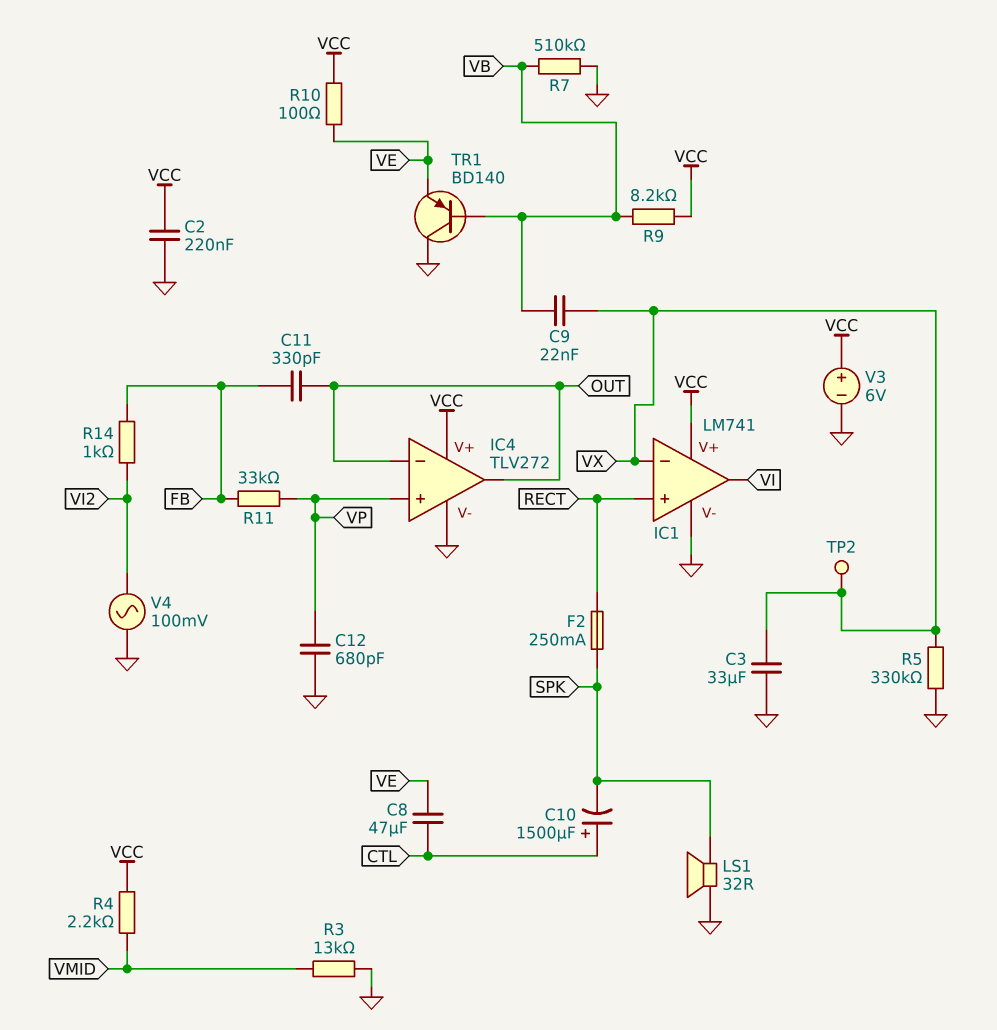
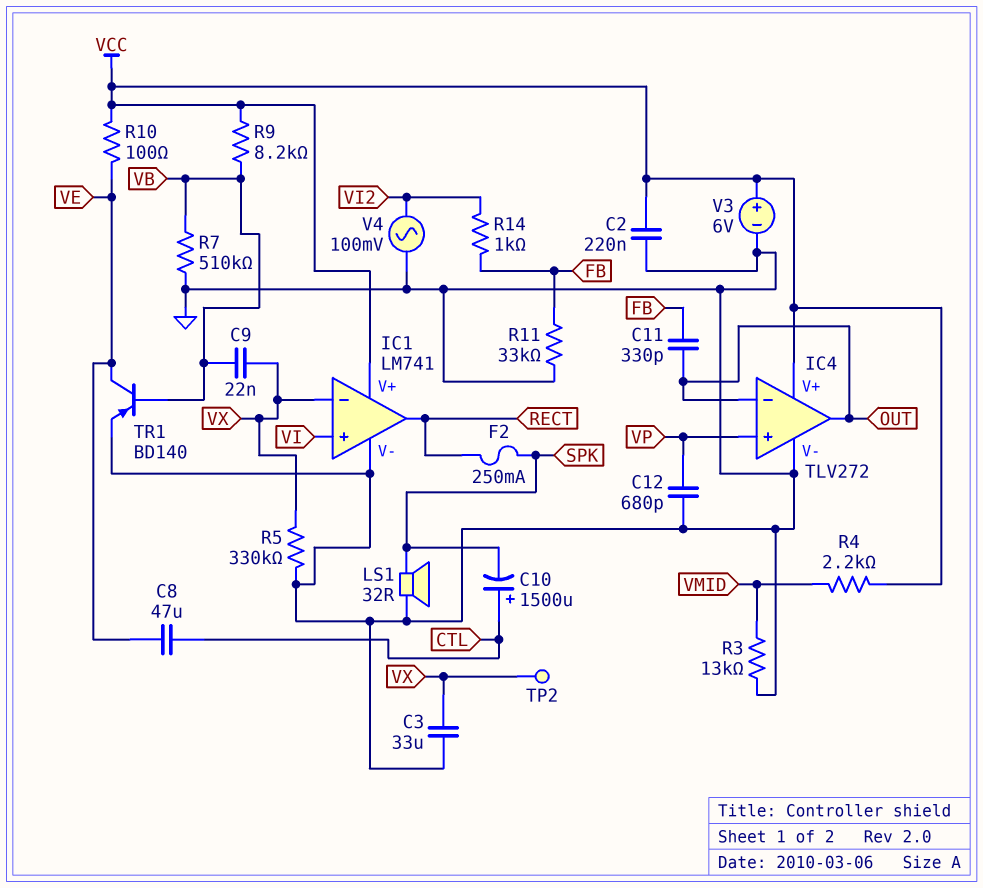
IC1 pin in+: RECT -> VI
IC1 pin out: VI -> RECT
R11: 33k (FB, VP) -> 33k (FB, GND)
TR1: PNP BD140 (B VB, C GND, E VE) -> PNP BD140 (B VB, C VE, E GND)

